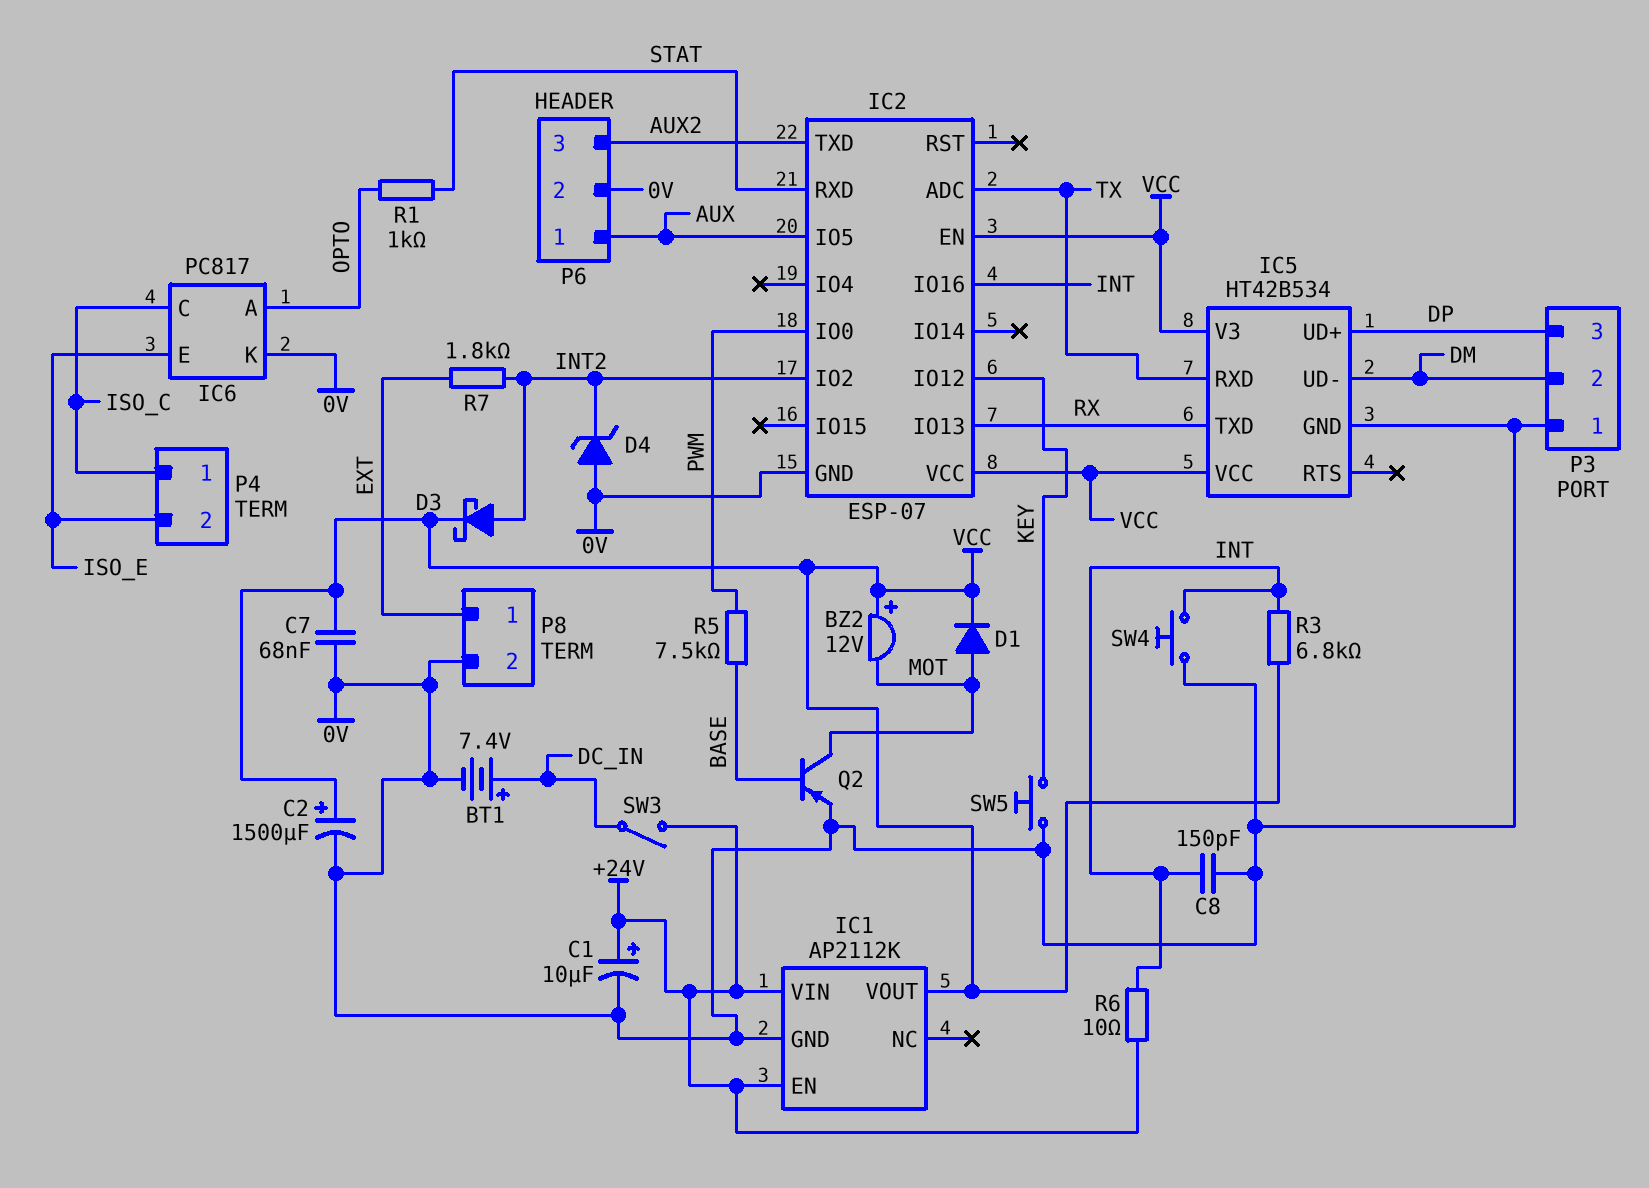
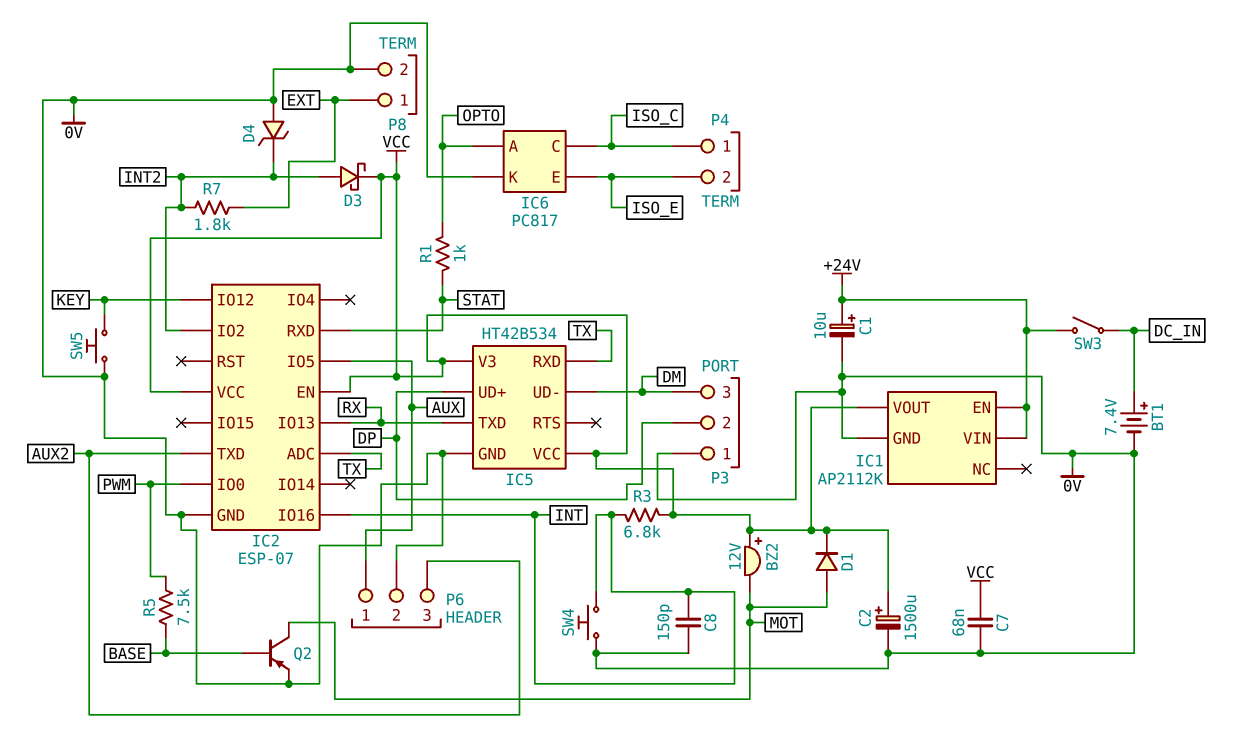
P3 pin 2: DM -> DP
P3 pin 3: DP -> DM
R6: 10 (+24V, INT) -> none

